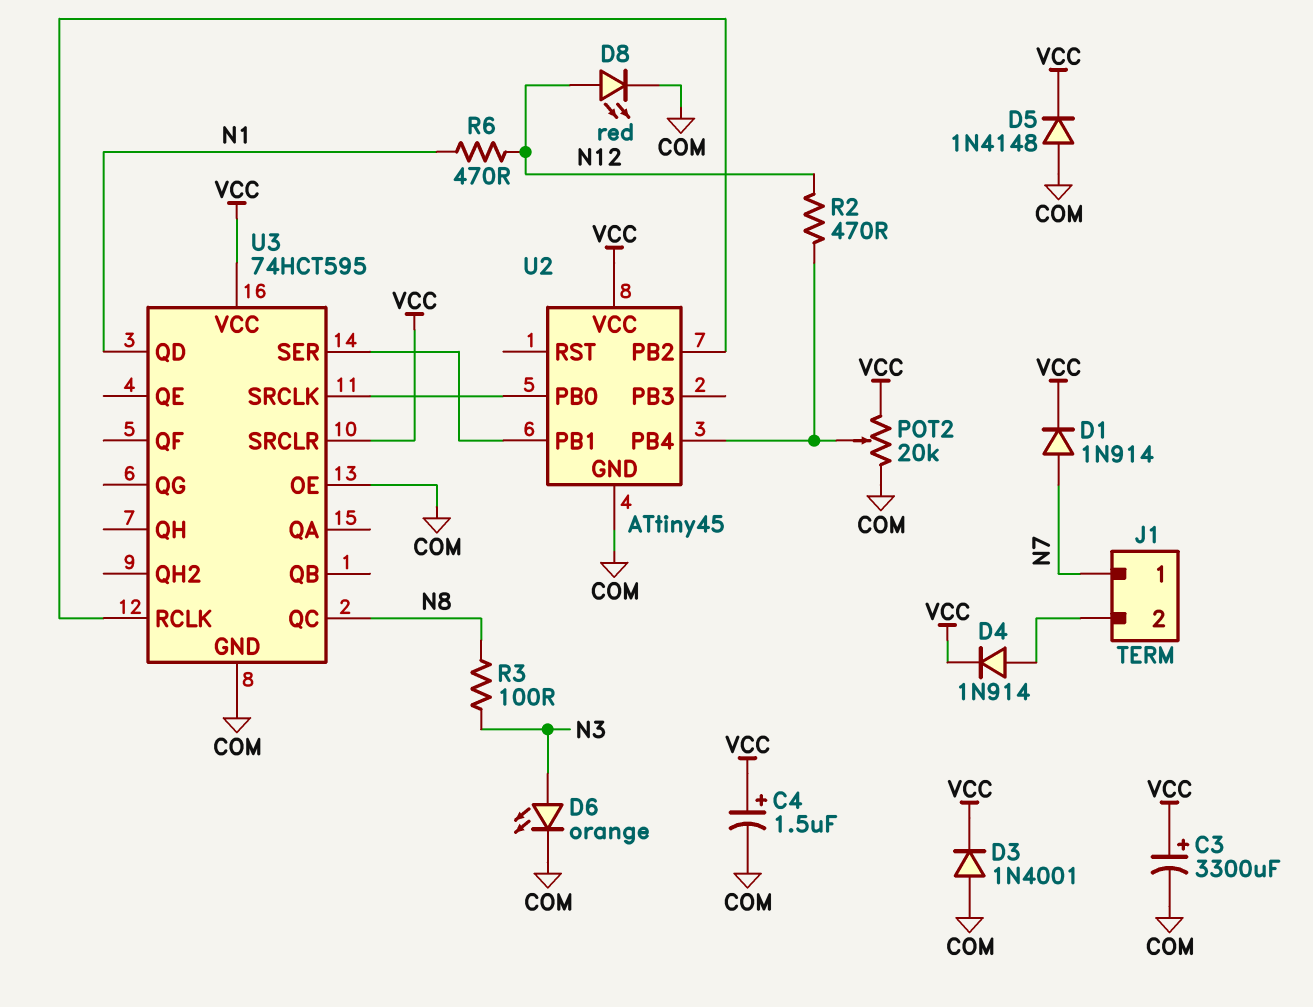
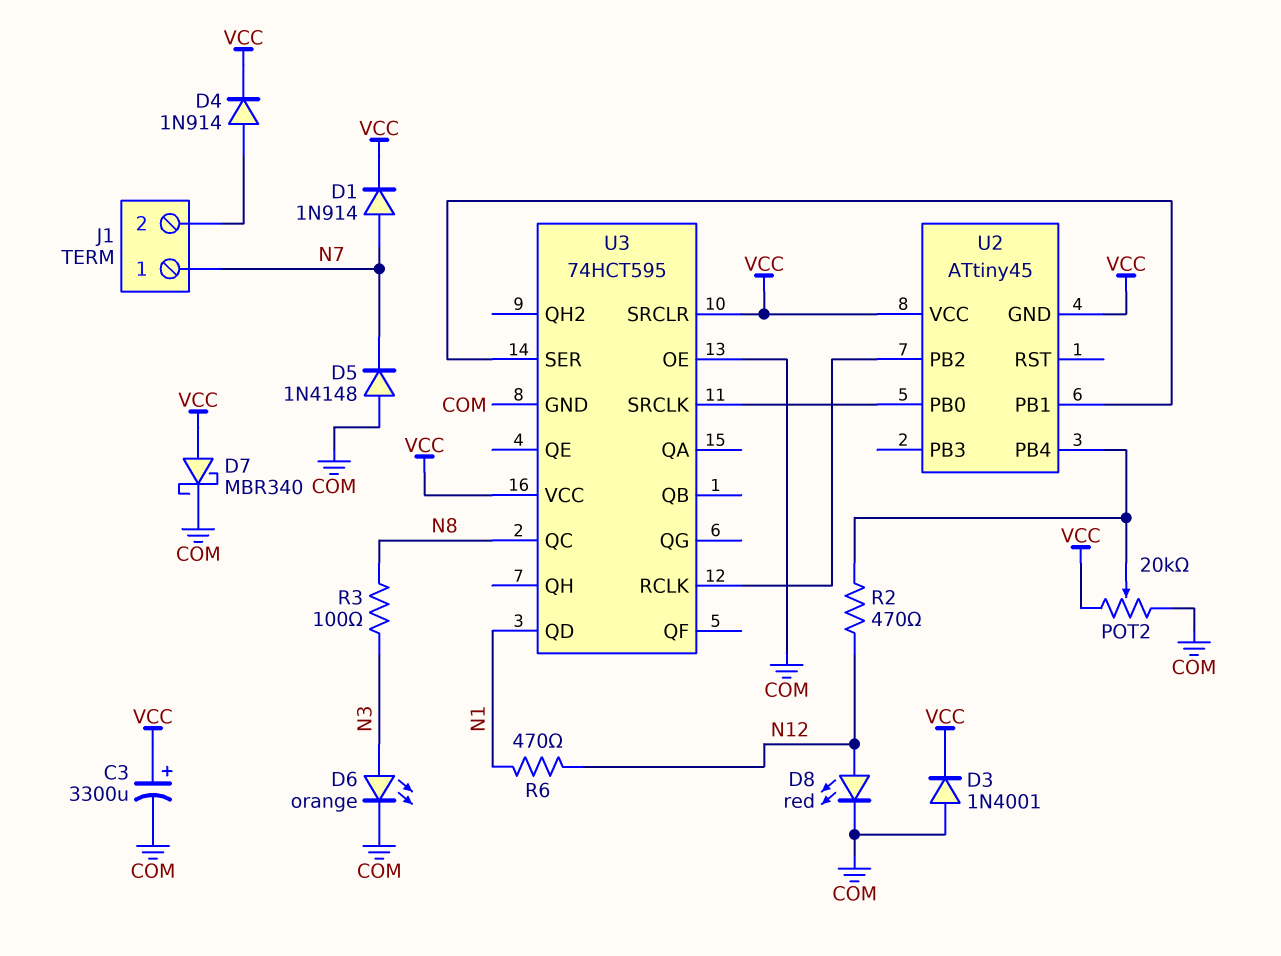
C4: 1.5uF (plus VCC, minus COM) -> none
D5: diode 1N4148 (A COM, K VCC) -> diode 1N4148 (A COM, K N7)
D7: none -> schottky MBR340 (A VCC, K COM)
U2 pin GND: COM -> VCC

